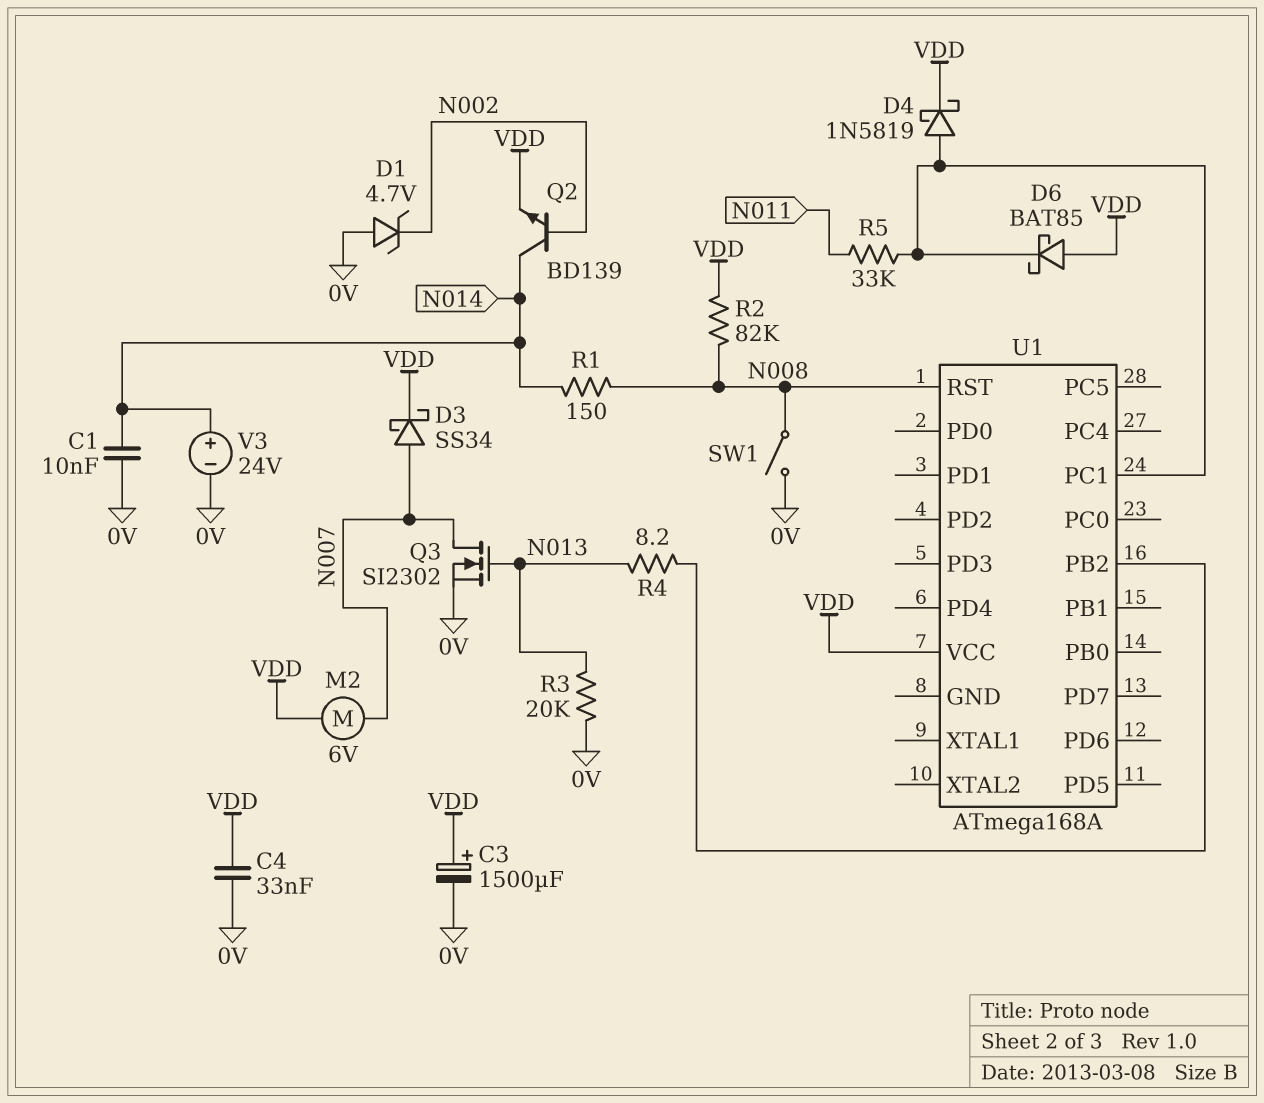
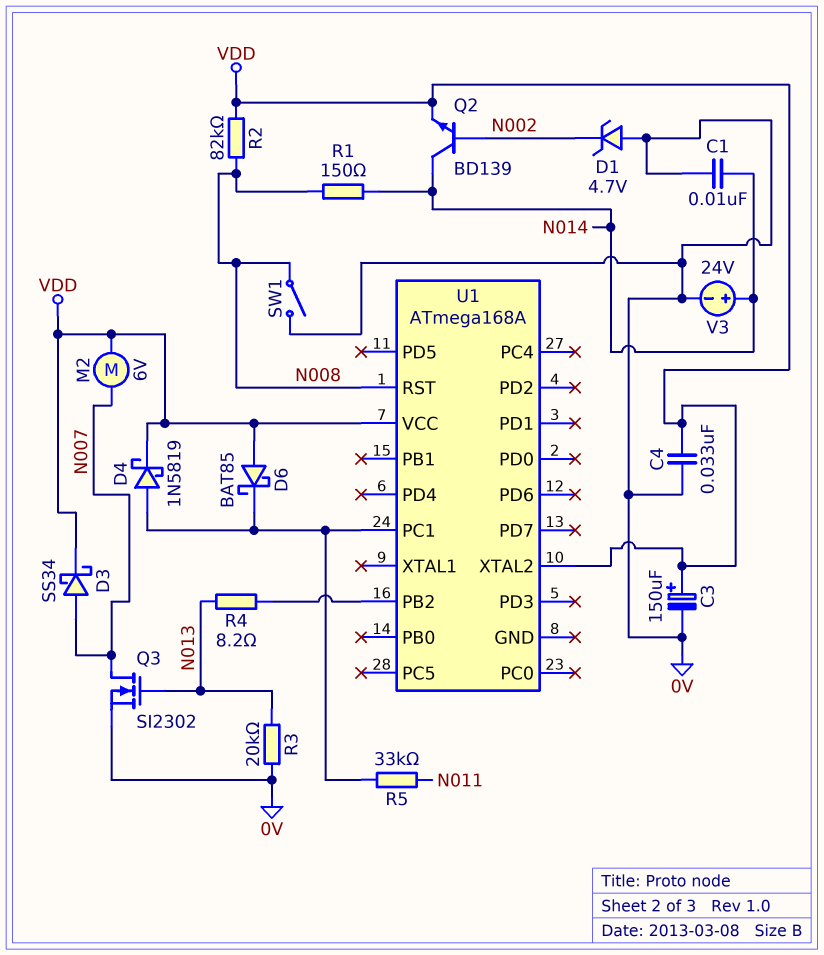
C3: 1500uF (plus VDD, minus 0V) -> 150uF (plus VDD, minus 0V)
U1 pin XTAL2: none -> VDD

